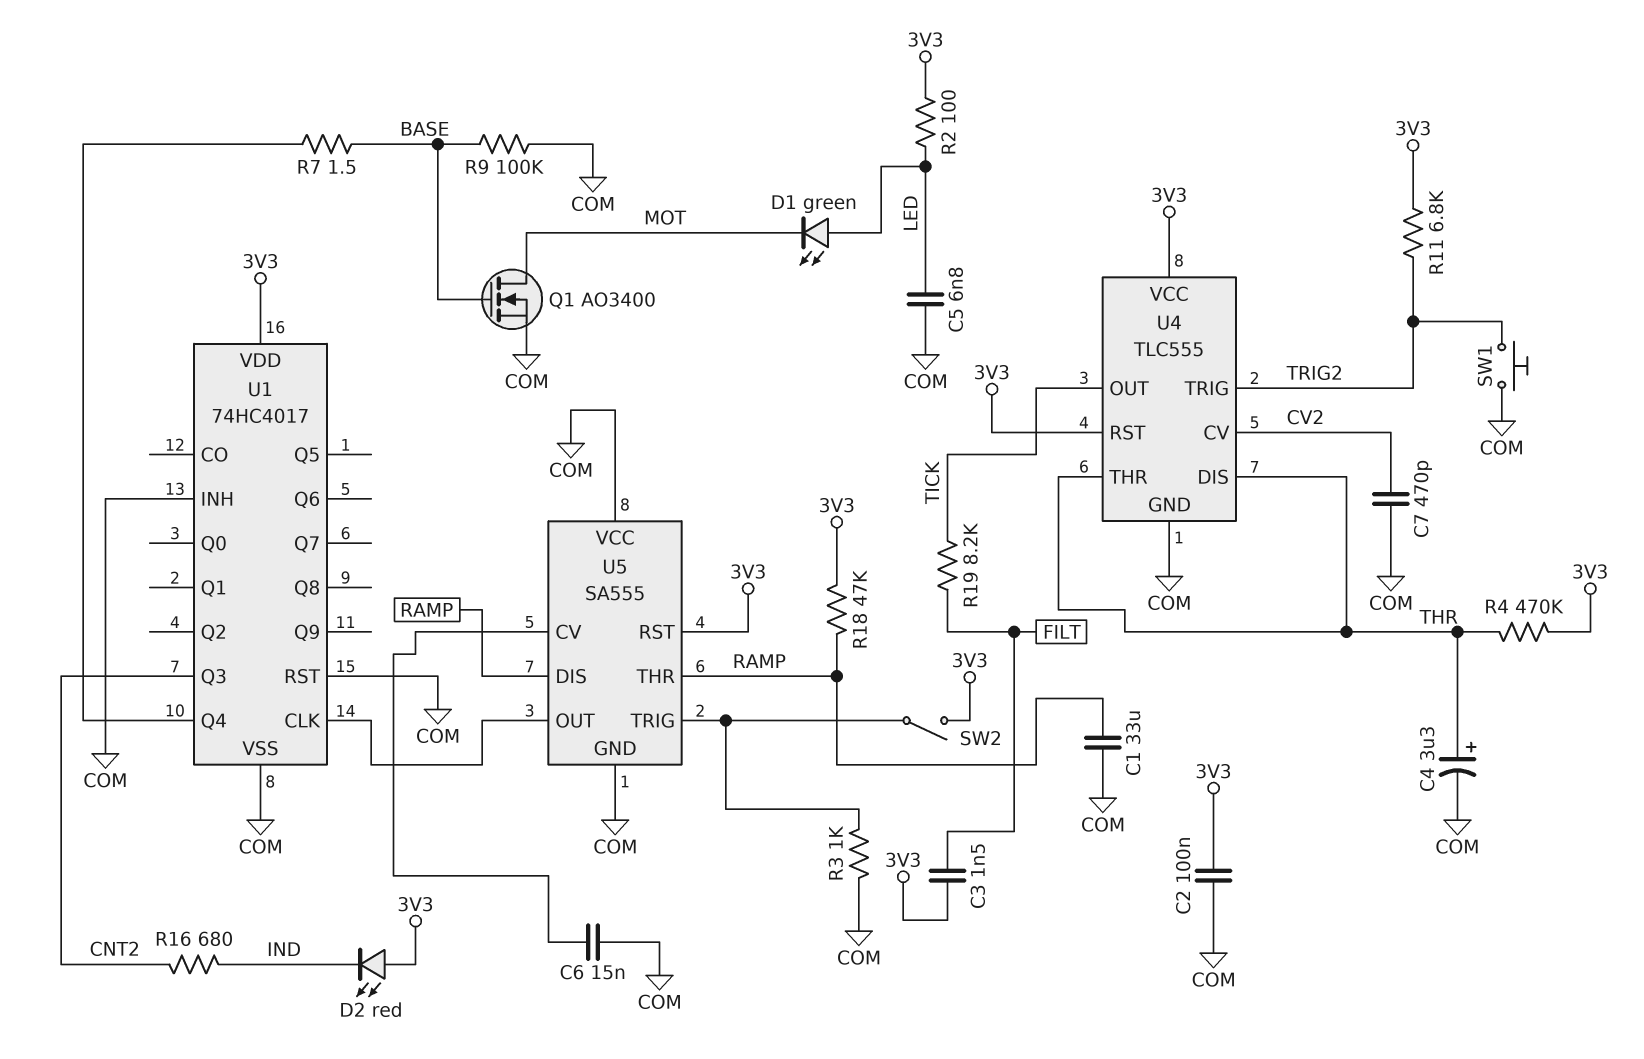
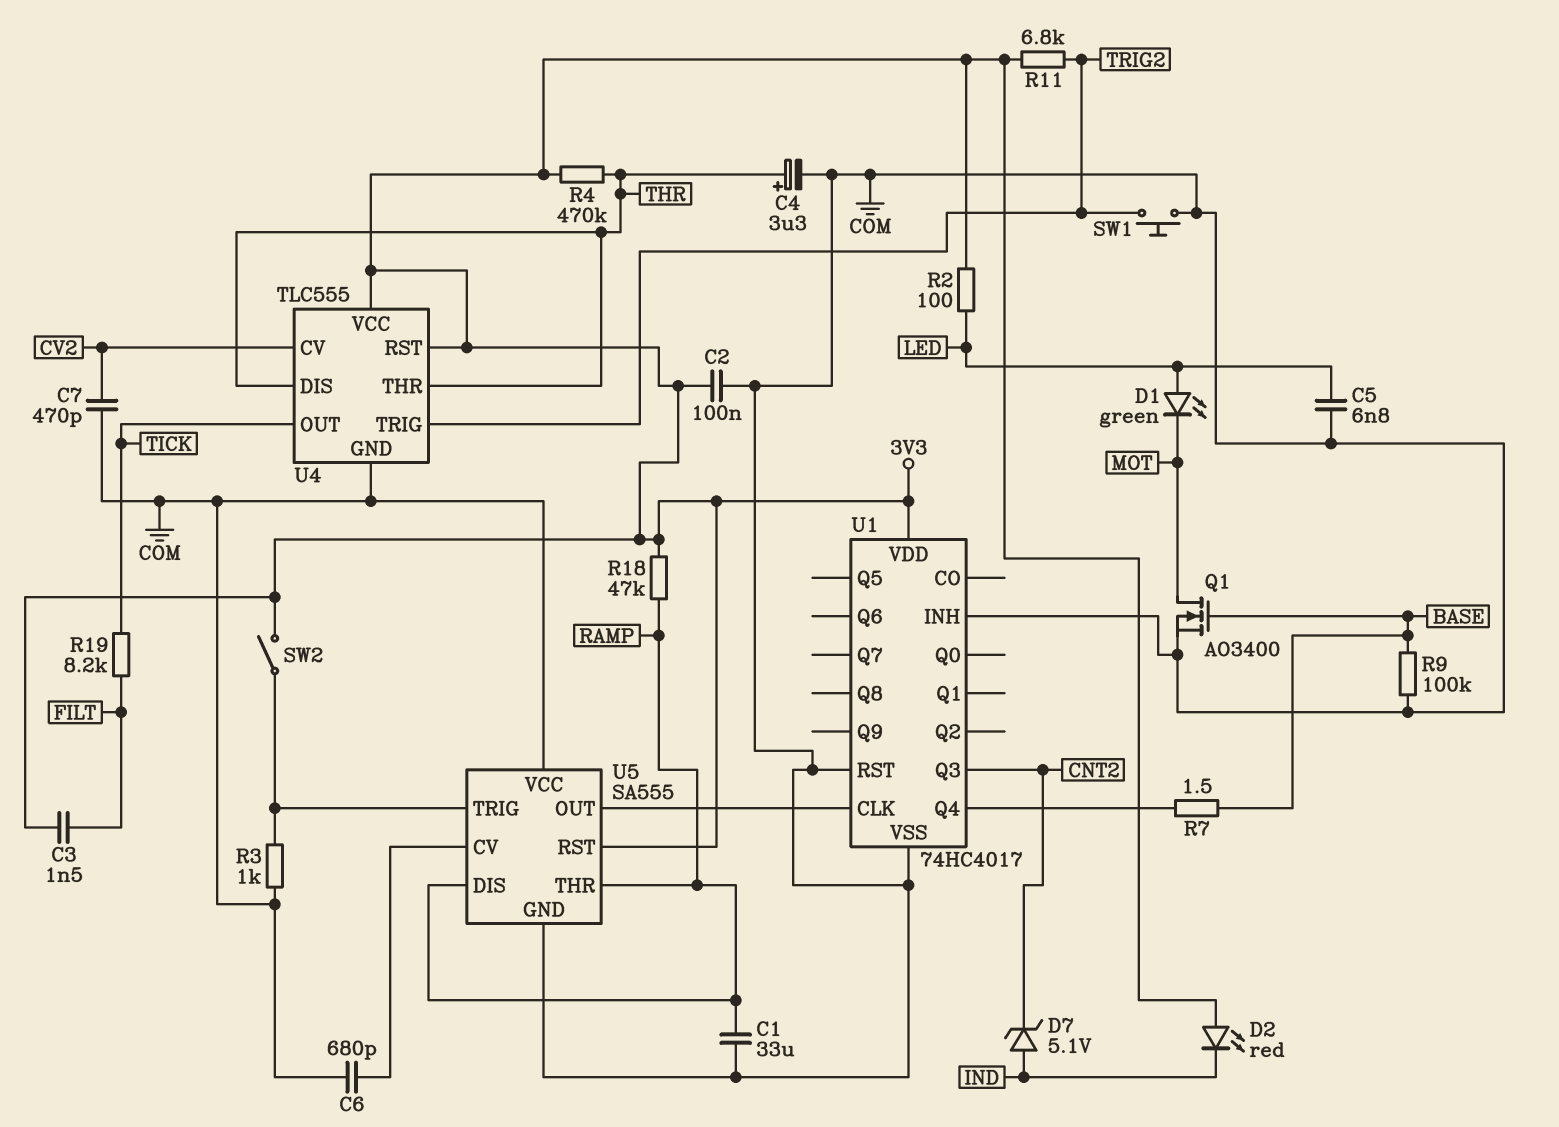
C6: 15nF (COM, U5/CV) -> 680pF (COM, U5/CV)
D7: none -> zener 5.1V (A IND, K CNT2)
R16: 680 (CNT2, IND) -> none

